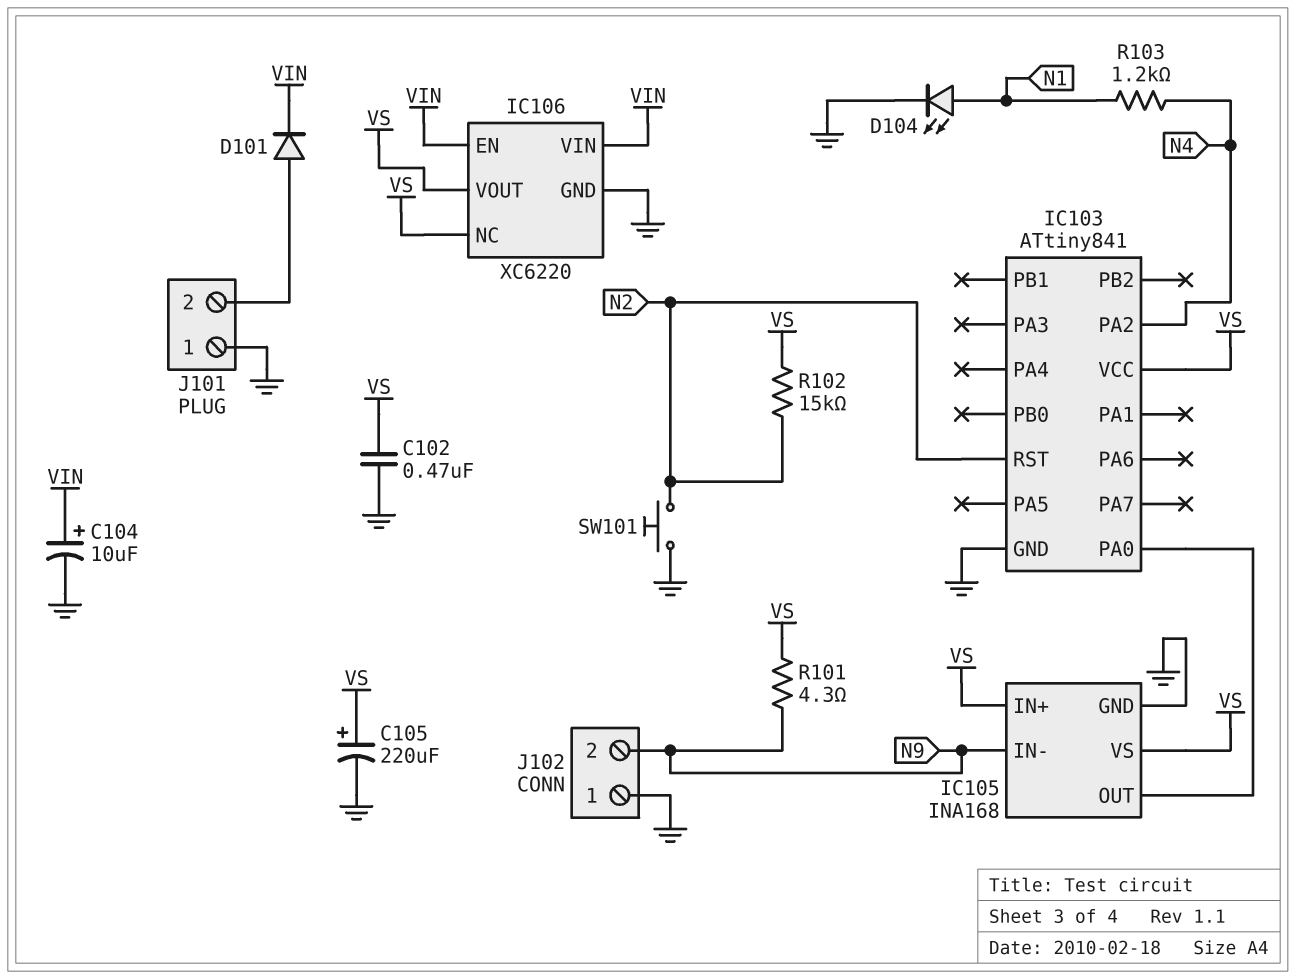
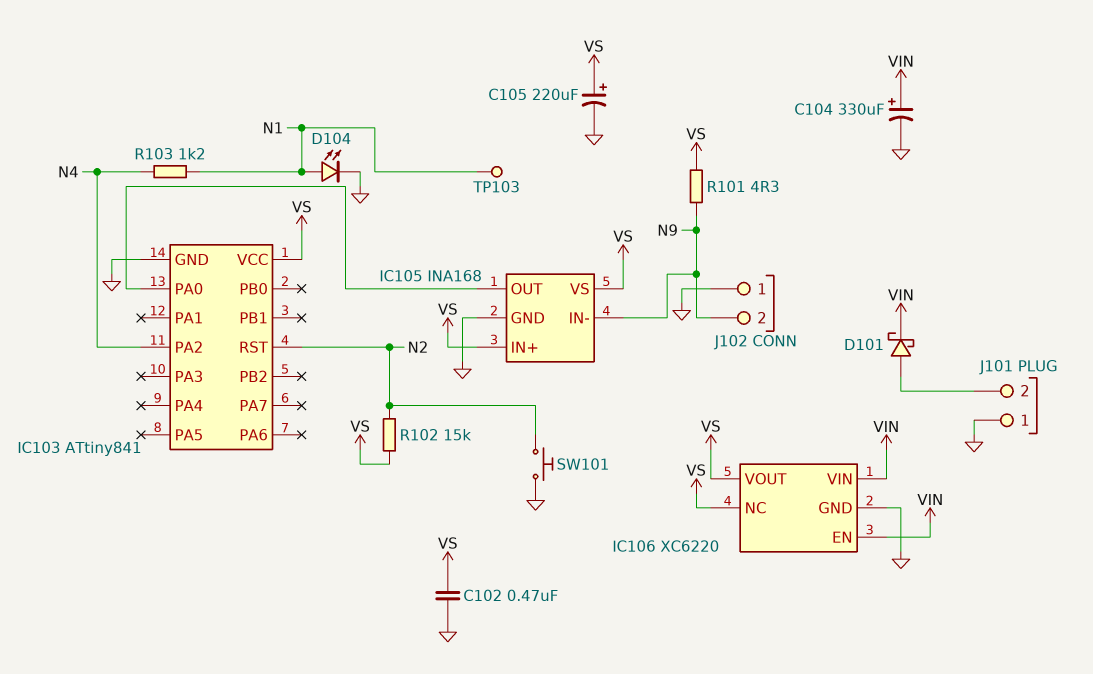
C104: 10uF (plus VIN, minus GND) -> 330uF (plus VIN, minus GND)
D101: diode (A J101/2, K VIN) -> schottky (A J101/2, K VIN)
TP103: none -> test point (N1)

